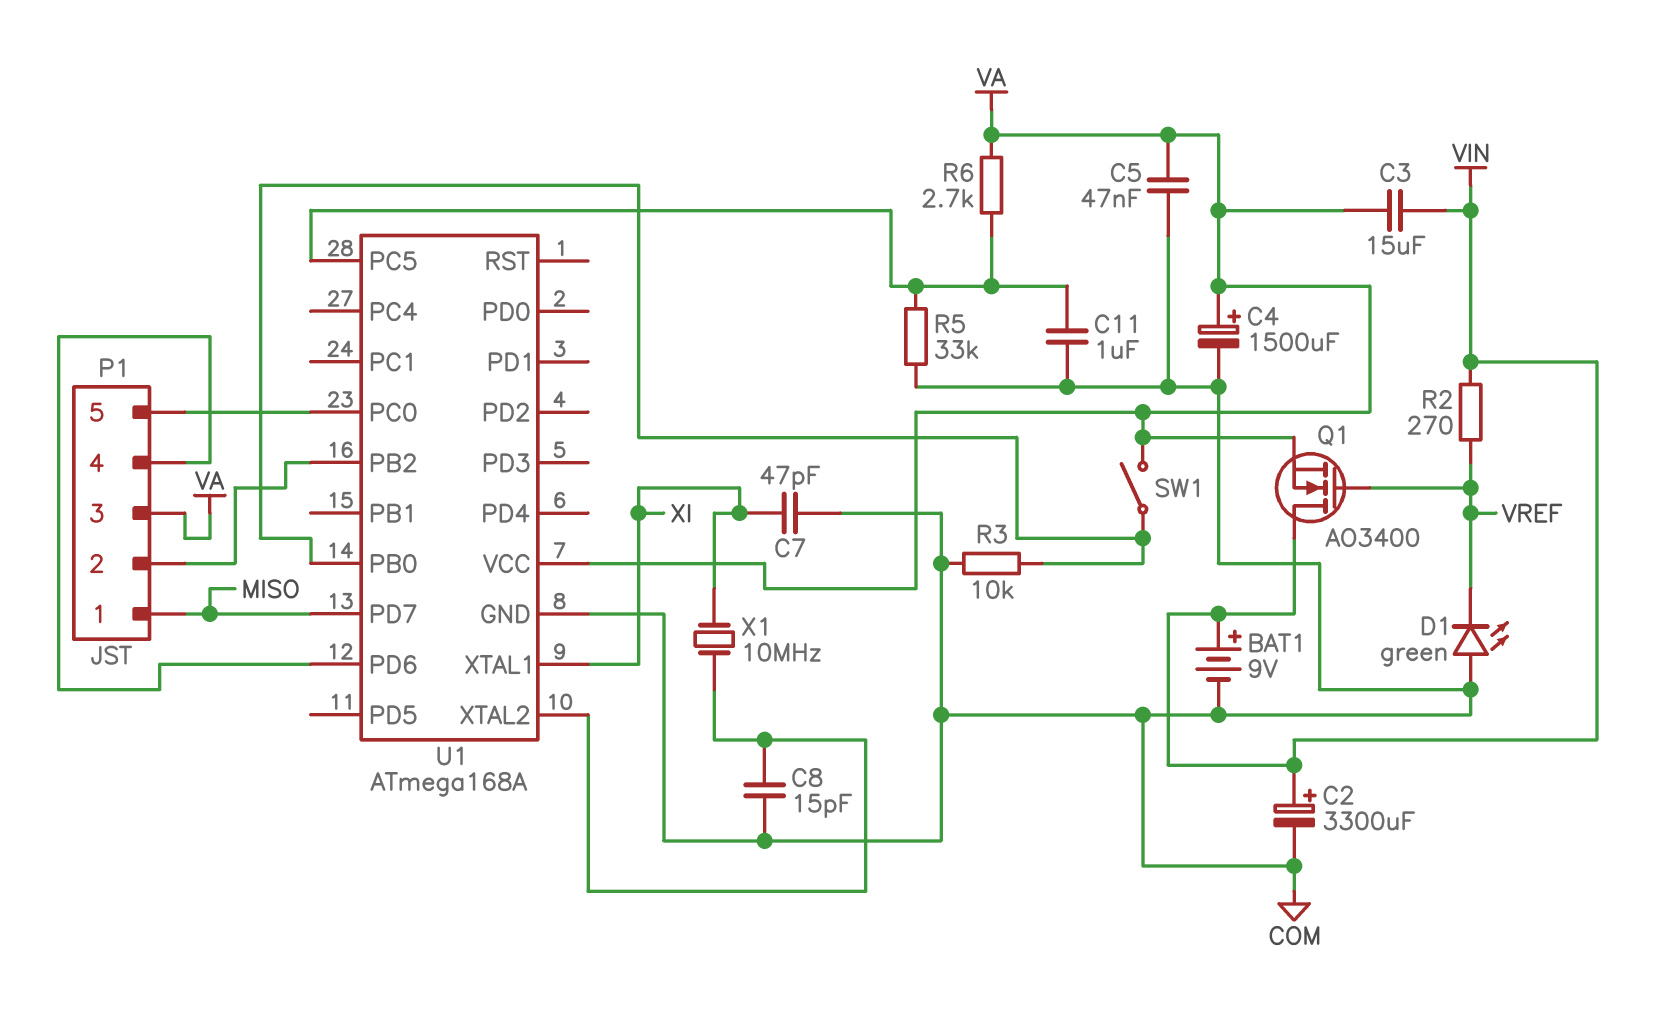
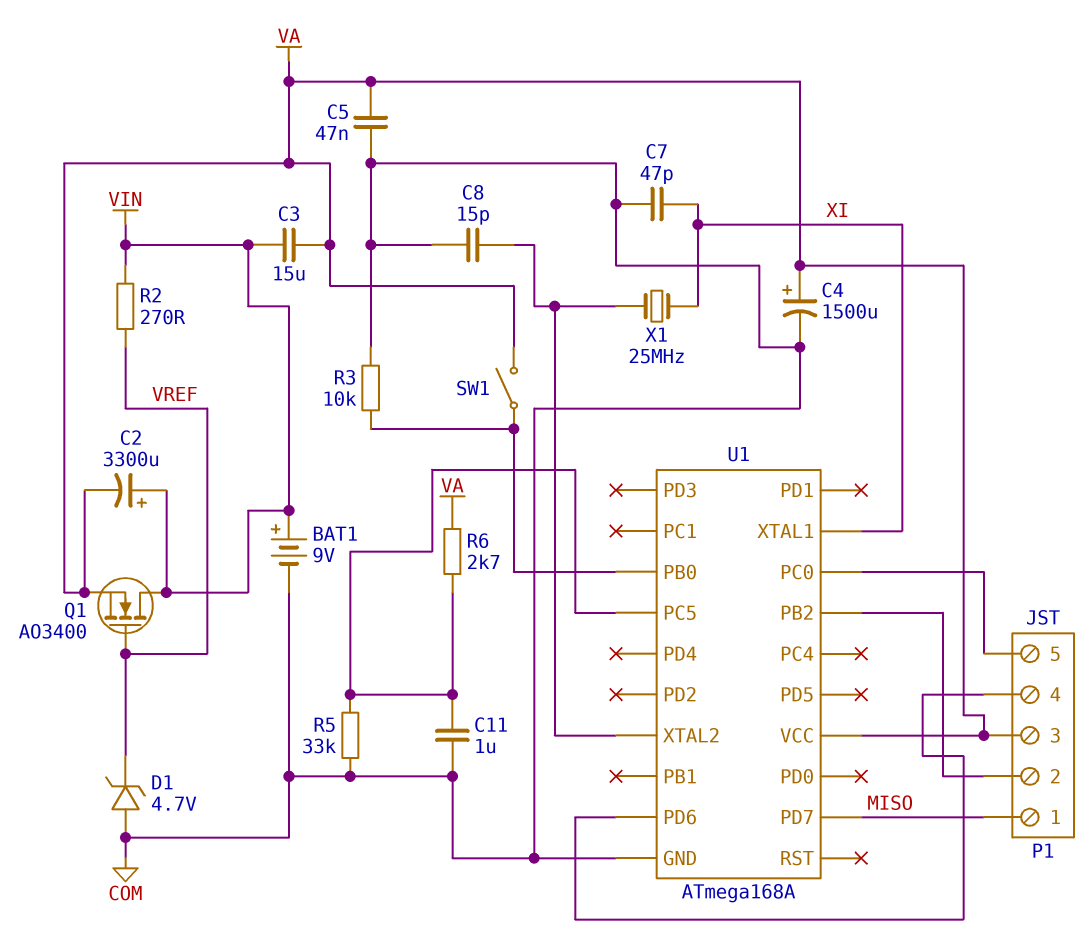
C2: 3300uF (plus VIN, minus COM) -> 3300uF (plus VIN, minus VA)
D1: LED green (A COM, K VREF) -> zener 4.7V (A COM, K VREF)
X1: 10MHz (U1/XTAL2, XI) -> 25MHz (U1/XTAL2, XI)

